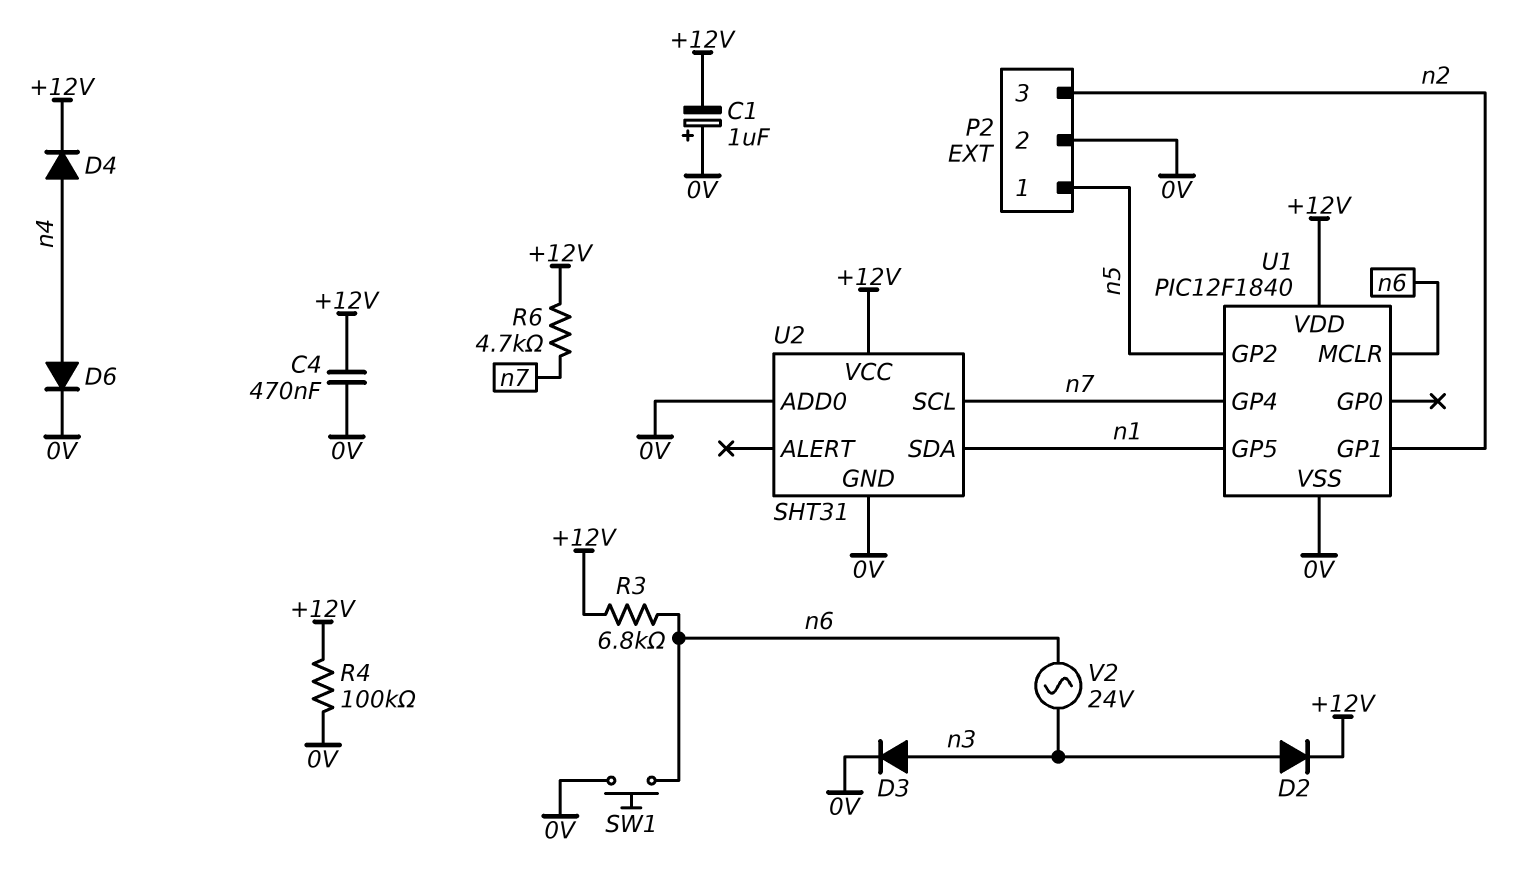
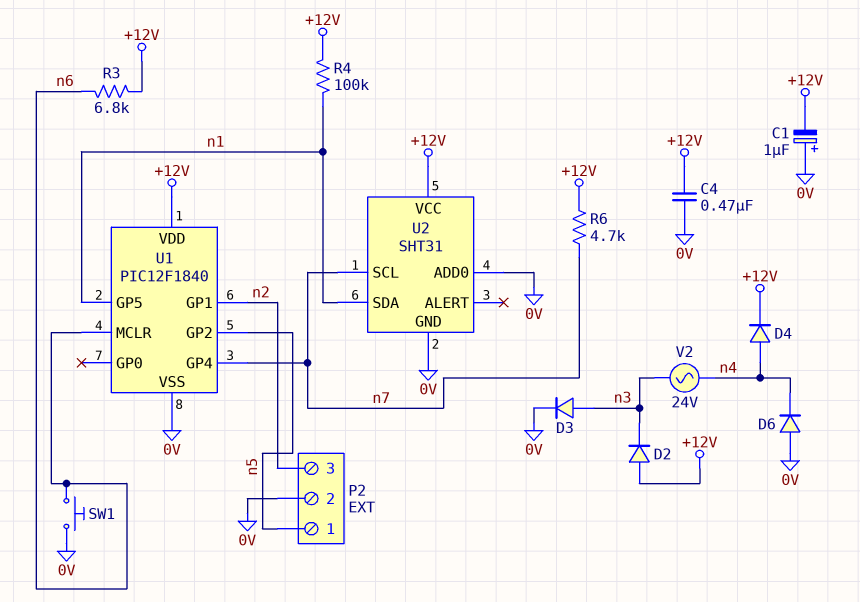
D2: diode (A n3, K +12V) -> diode (A +12V, K n3)
D6: diode (A n4, K 0V) -> diode (A 0V, K n4)
R4: 100k (+12V, 0V) -> 100k (+12V, n1)
V2: AC 24V (n3, n6) -> AC 24V (n3, n4)

